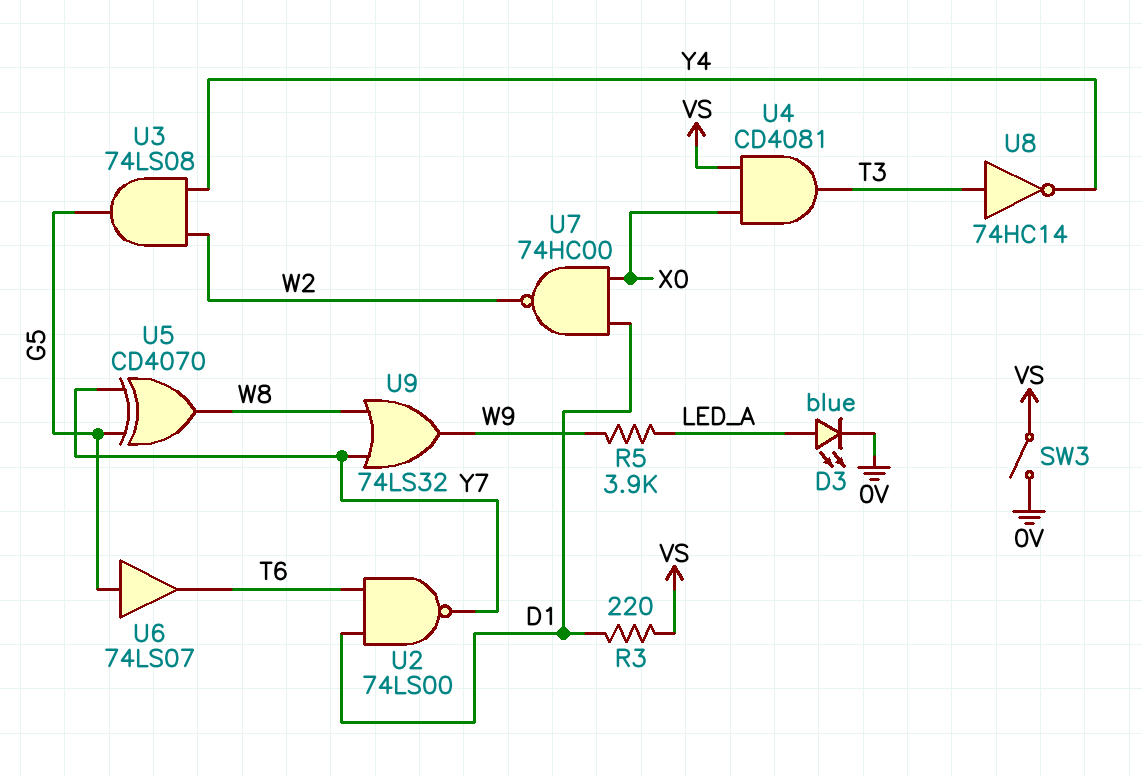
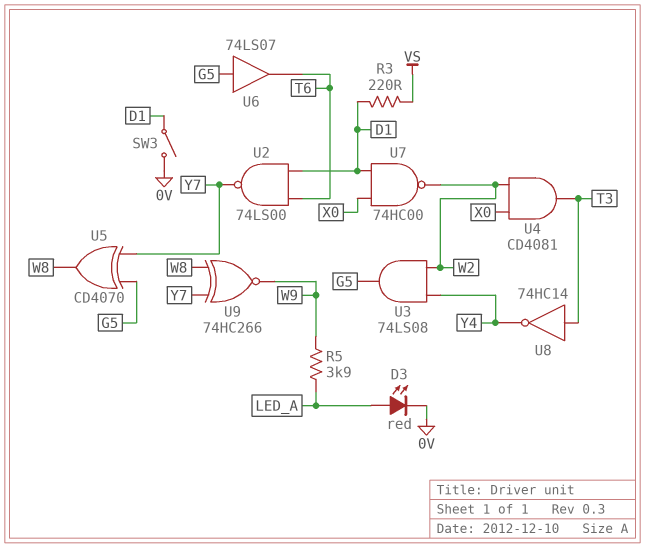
D3: LED blue (A LED_A, K 0V) -> LED red (A LED_A, K 0V)
SW3: switch (0V, VS) -> switch (0V, D1)
U4: AND CD4081 (in VS, in X0, out T3) -> AND CD4081 (in W2, in X0, out T3)
U9: OR 74LS32 (in W8, in Y7, out W9) -> XNOR 74HC266 (in W8, in Y7, out W9)

